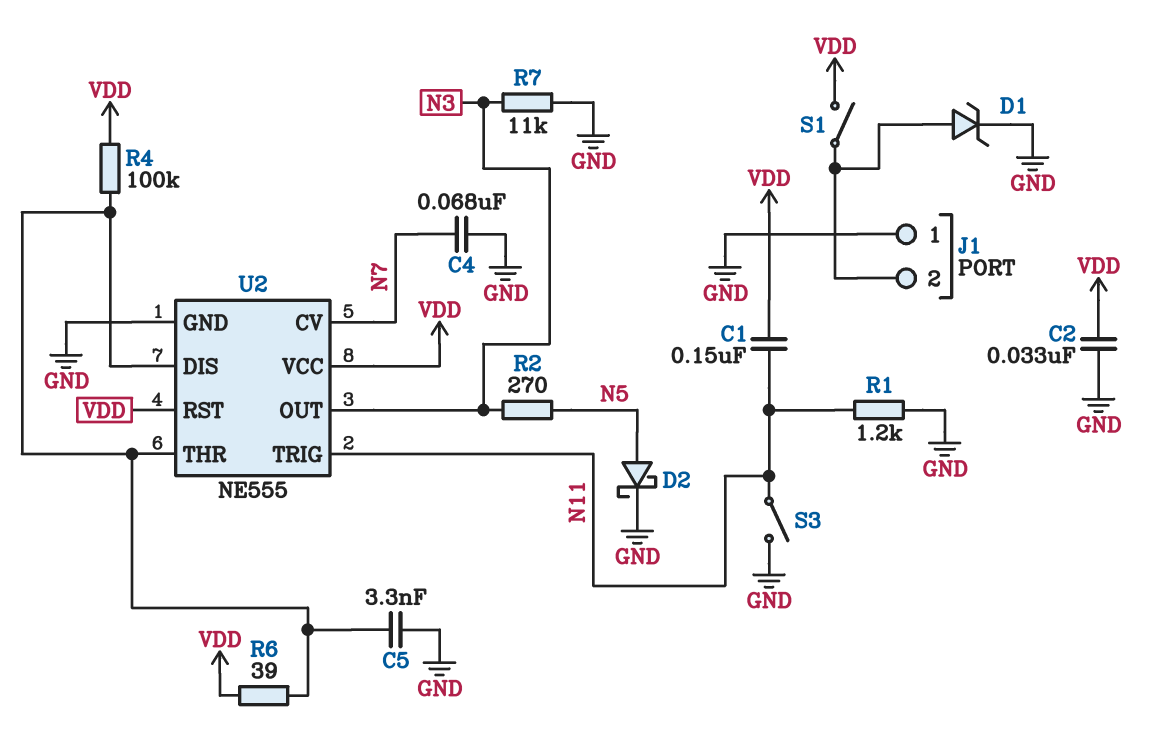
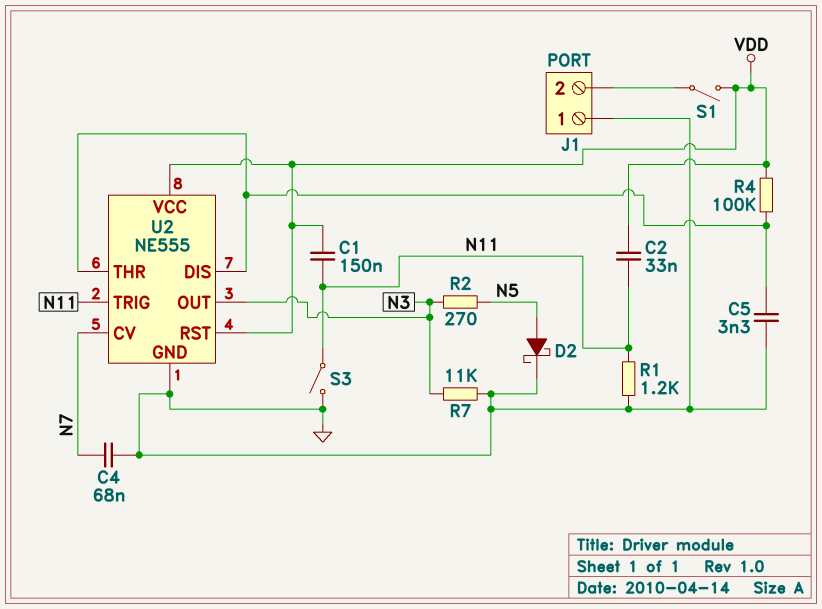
C2: 33nF (GND, VDD) -> 33nF (N11, VDD)
D1: zener (A J1/2, K GND) -> none
R6: 39 (U2/DIS, VDD) -> none

